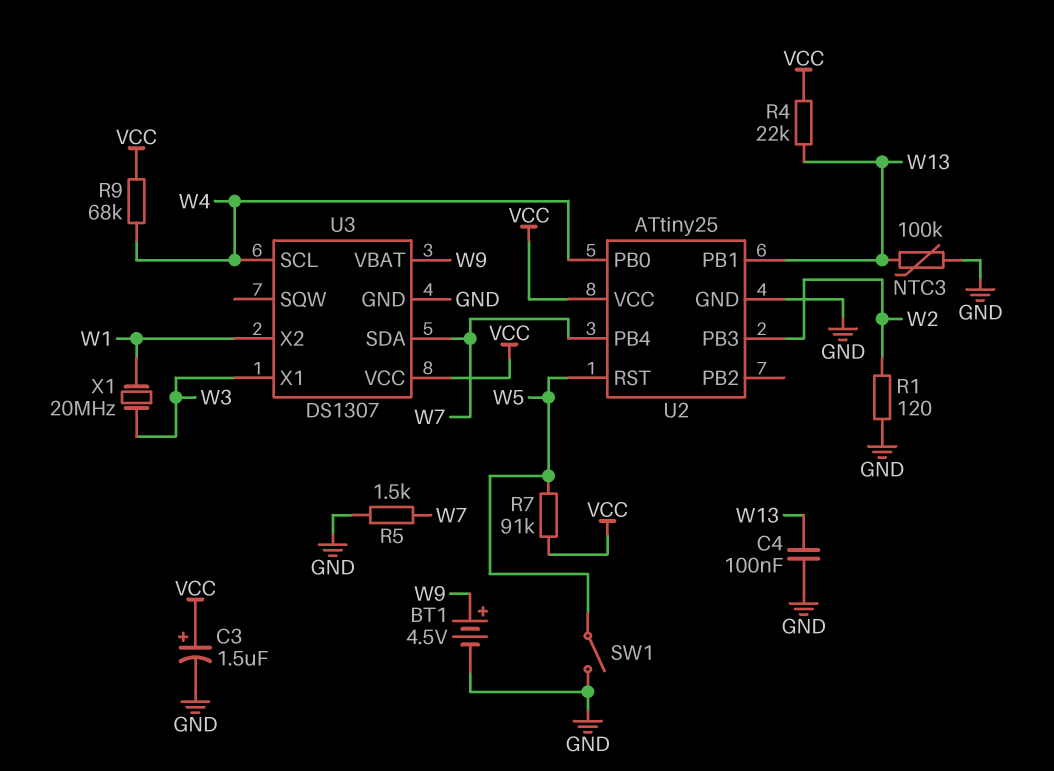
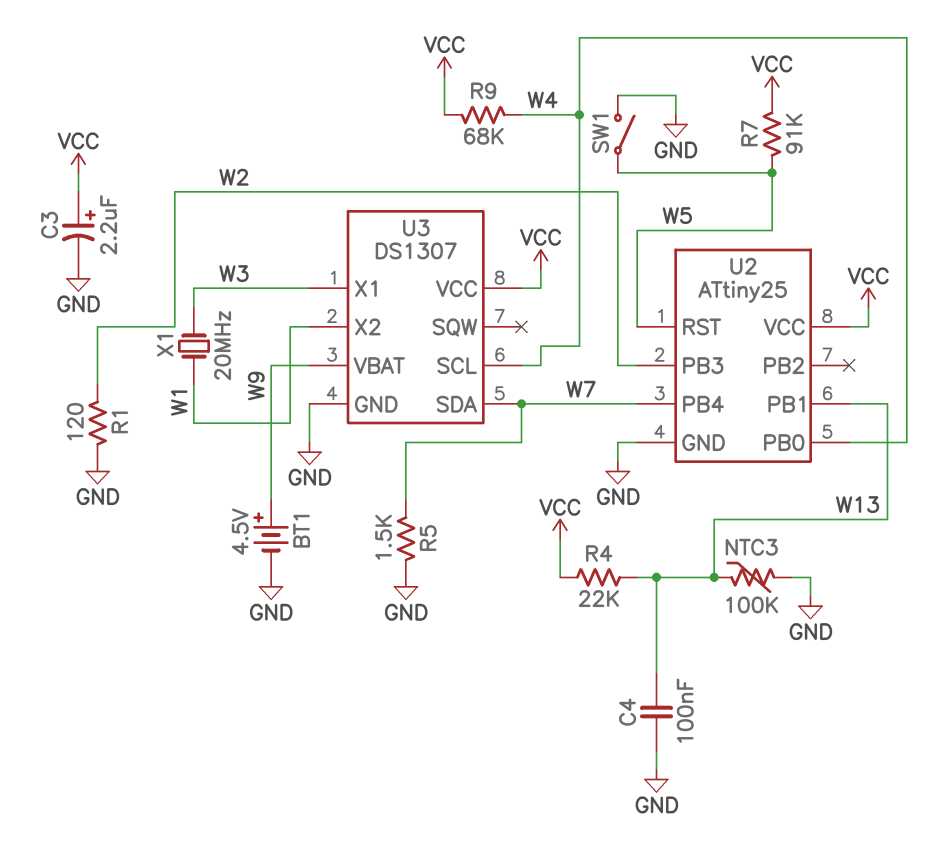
C3: 1.5uF (plus VCC, minus GND) -> 2.2uF (plus VCC, minus GND)

